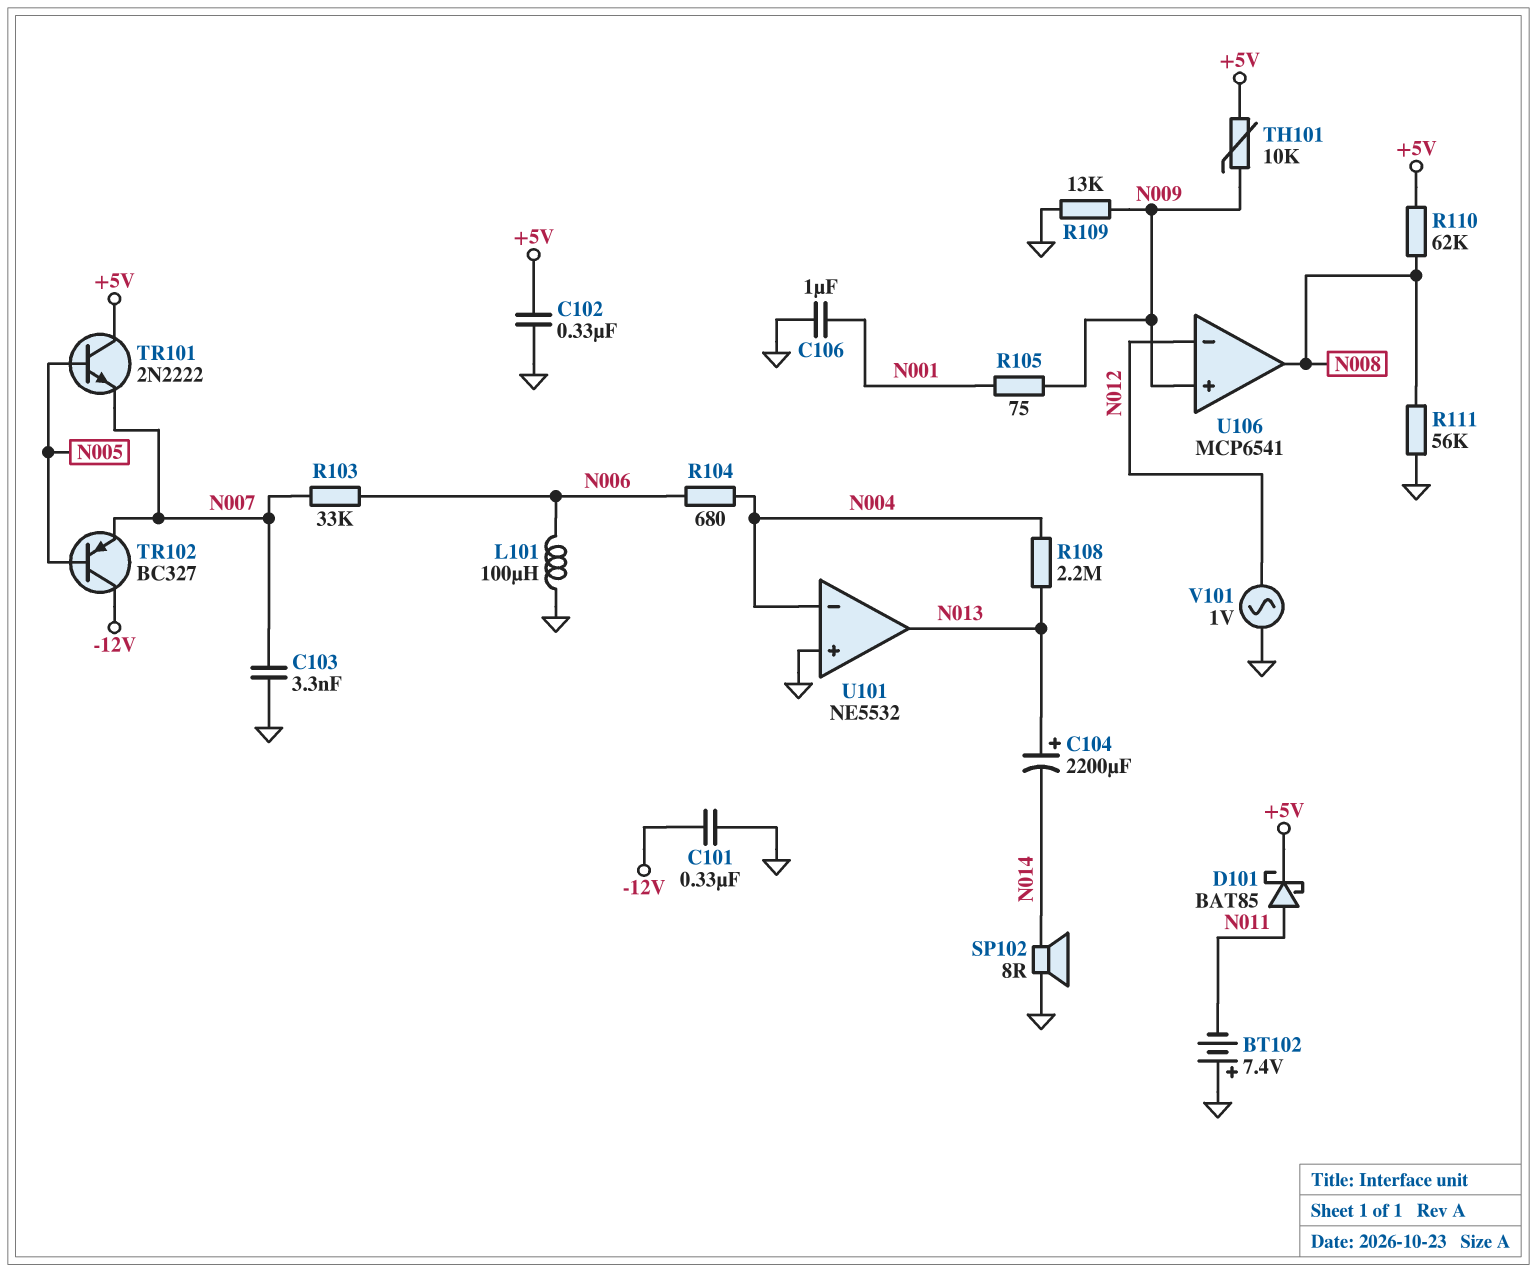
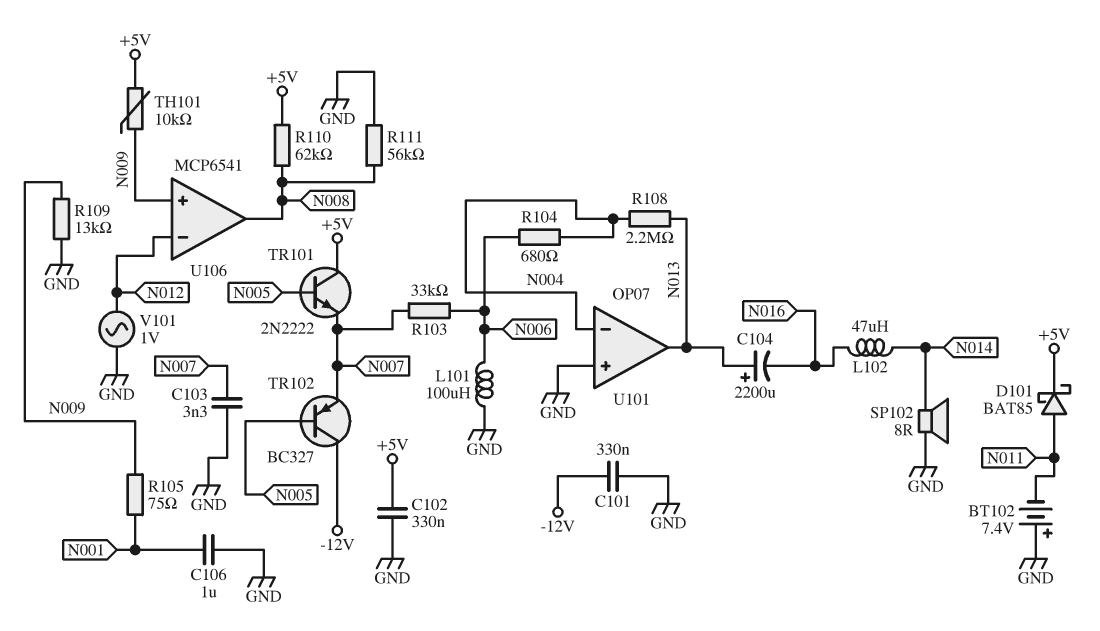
C104: 2200uF (plus N013, minus N014) -> 2200uF (plus N013, minus N016)
L102: none -> 47uH (N014, N016)
U101: NE5532 -> OP07

